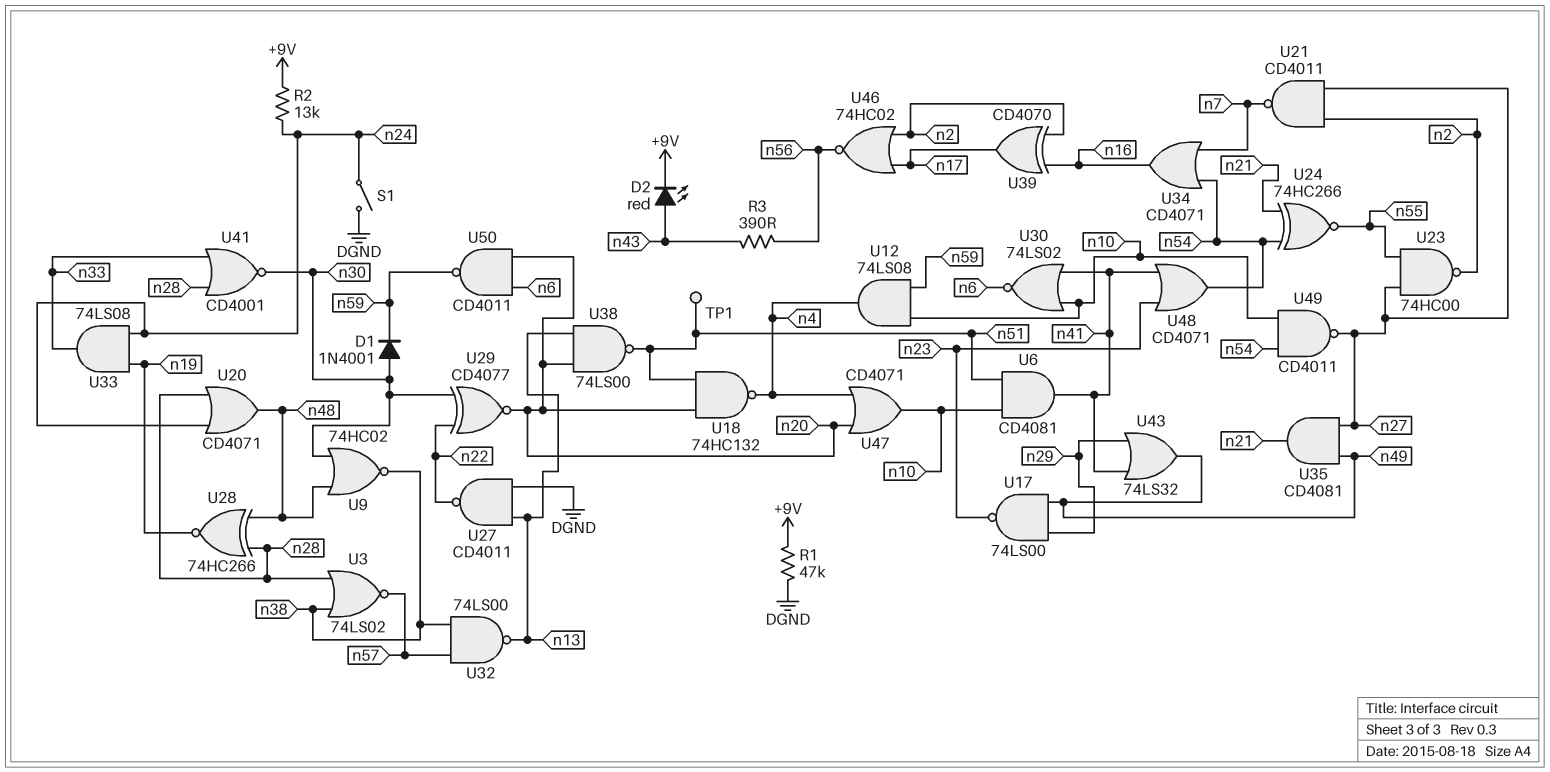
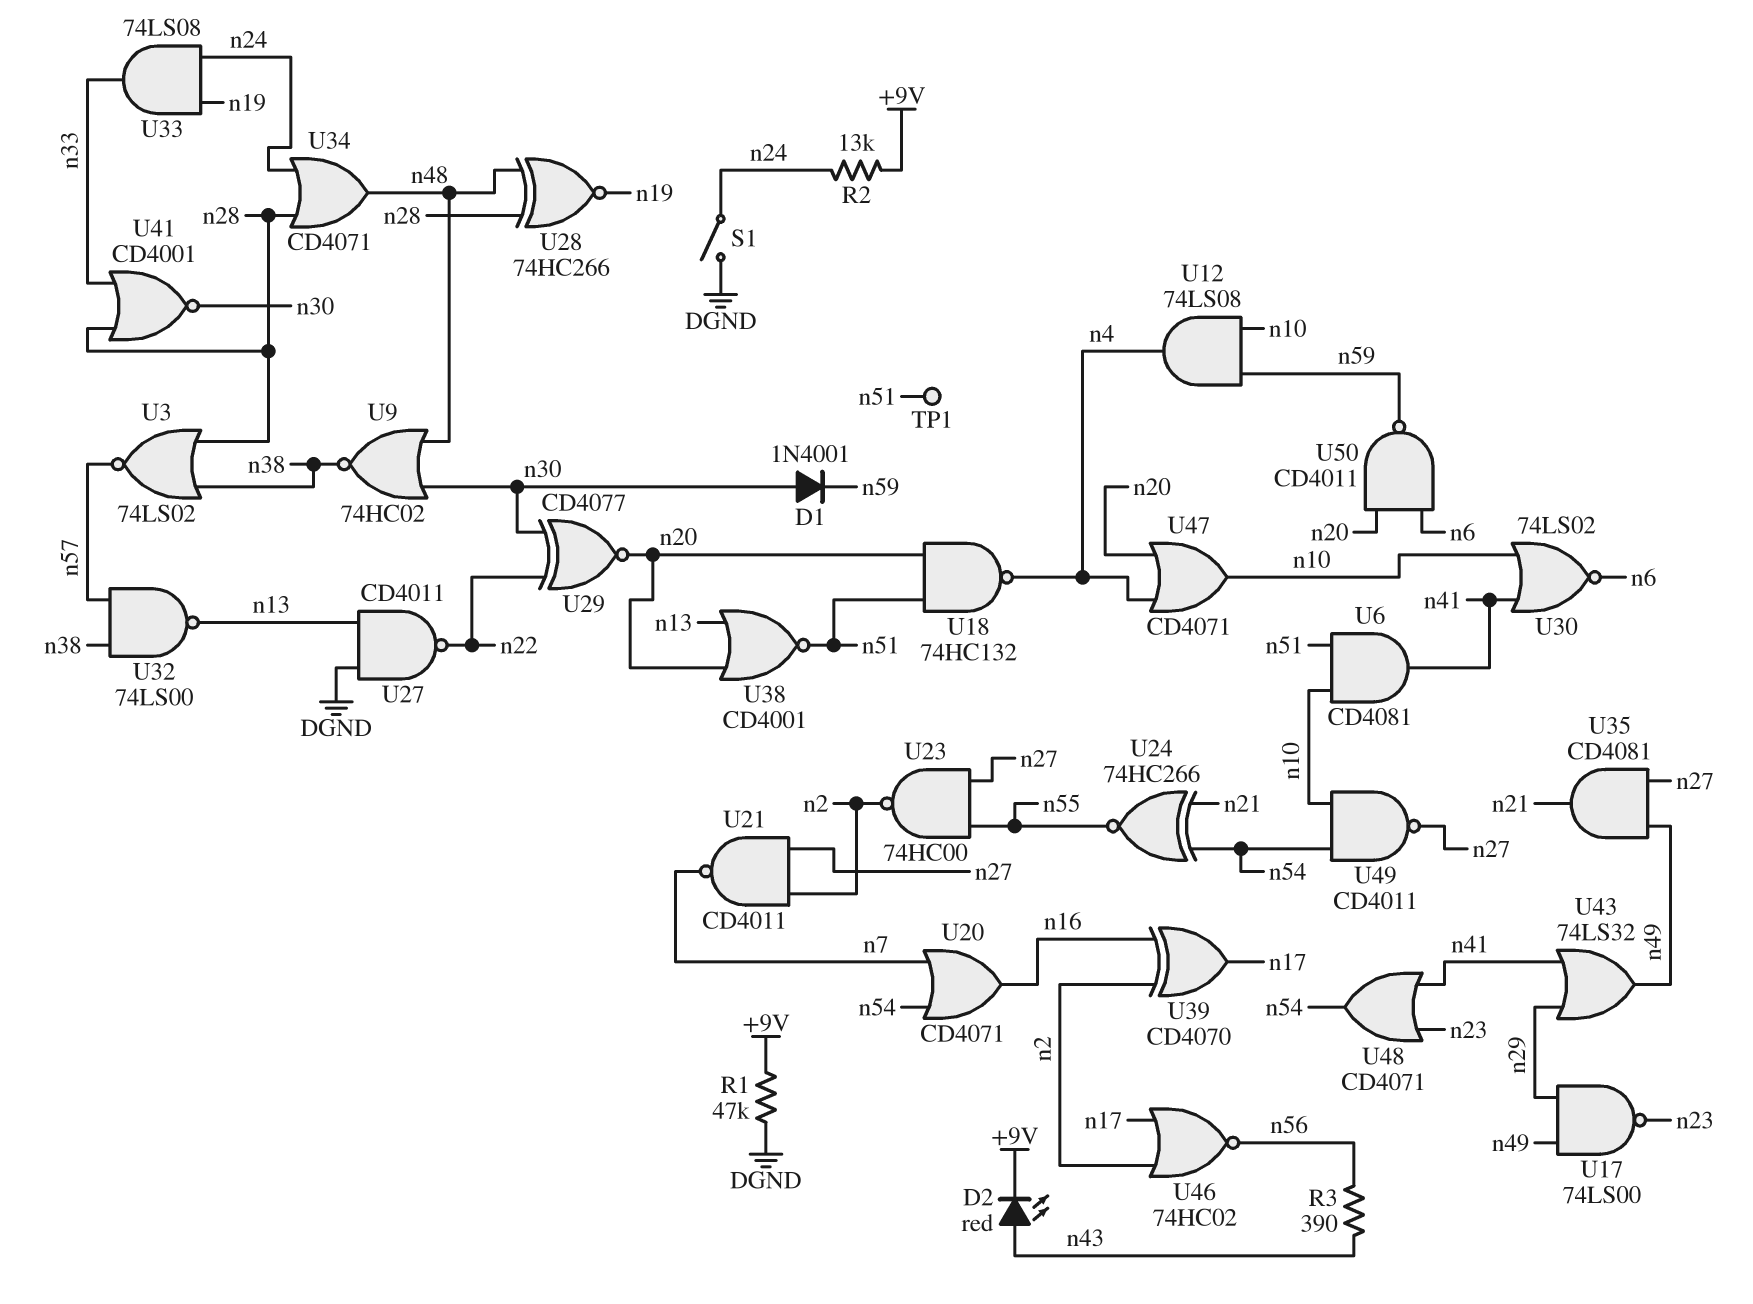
U20: OR CD4071 (in n24, in n28, out n48) -> OR CD4071 (in n7, in n54, out n16)
U34: OR CD4071 (in n7, in n54, out n16) -> OR CD4071 (in n24, in n28, out n48)
U38: NAND 74LS00 (in n13, in n20, out n51) -> NOR CD4001 (in n13, in n20, out n51)

